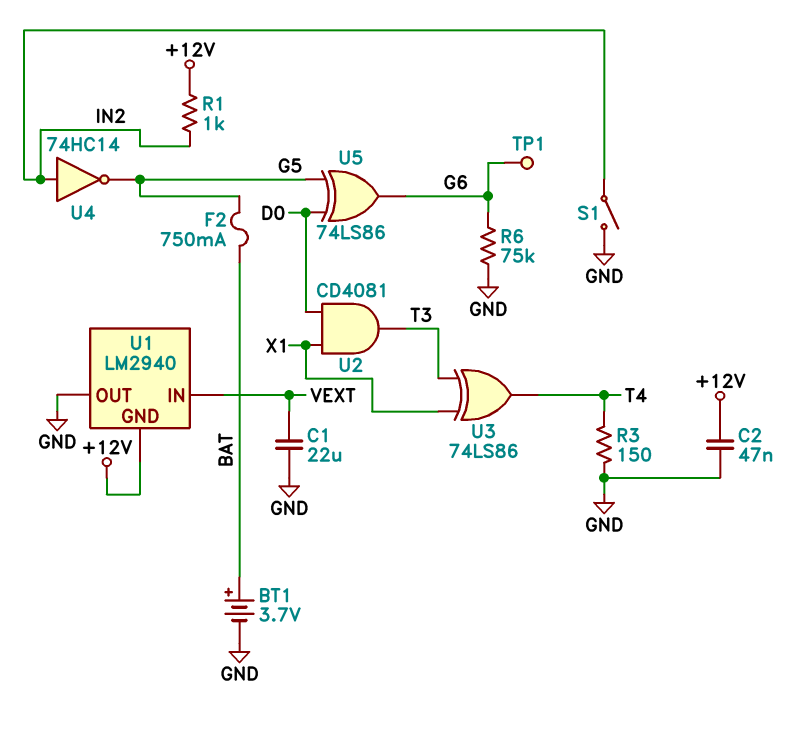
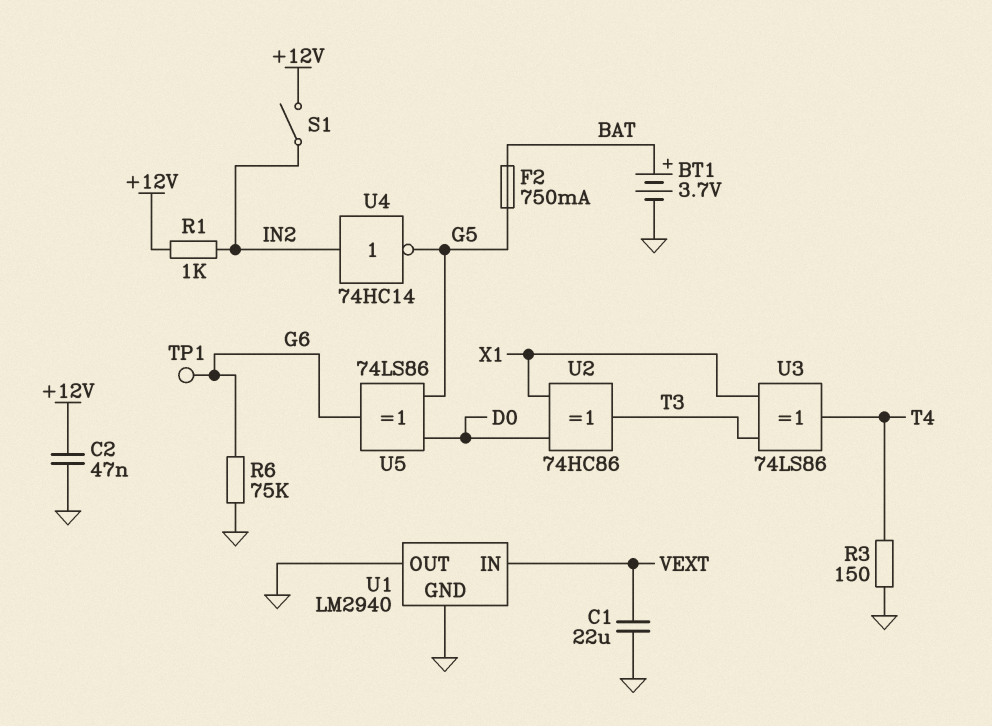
S1: switch (GND, IN2) -> switch (+12V, IN2)
U1 pin GND: +12V -> GND
U2: AND CD4081 (in D0, in X1, out T3) -> XOR 74HC86 (in D0, in X1, out T3)

